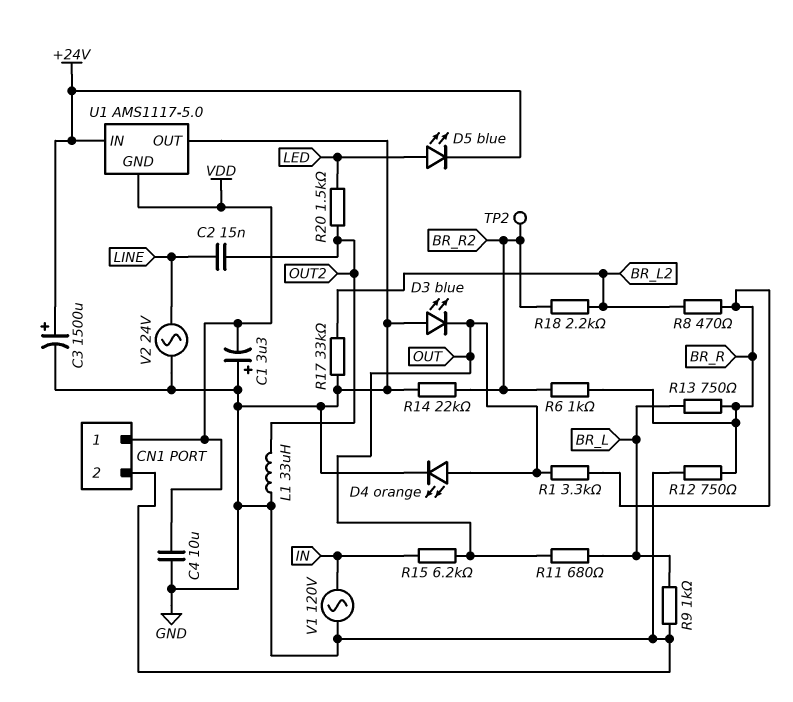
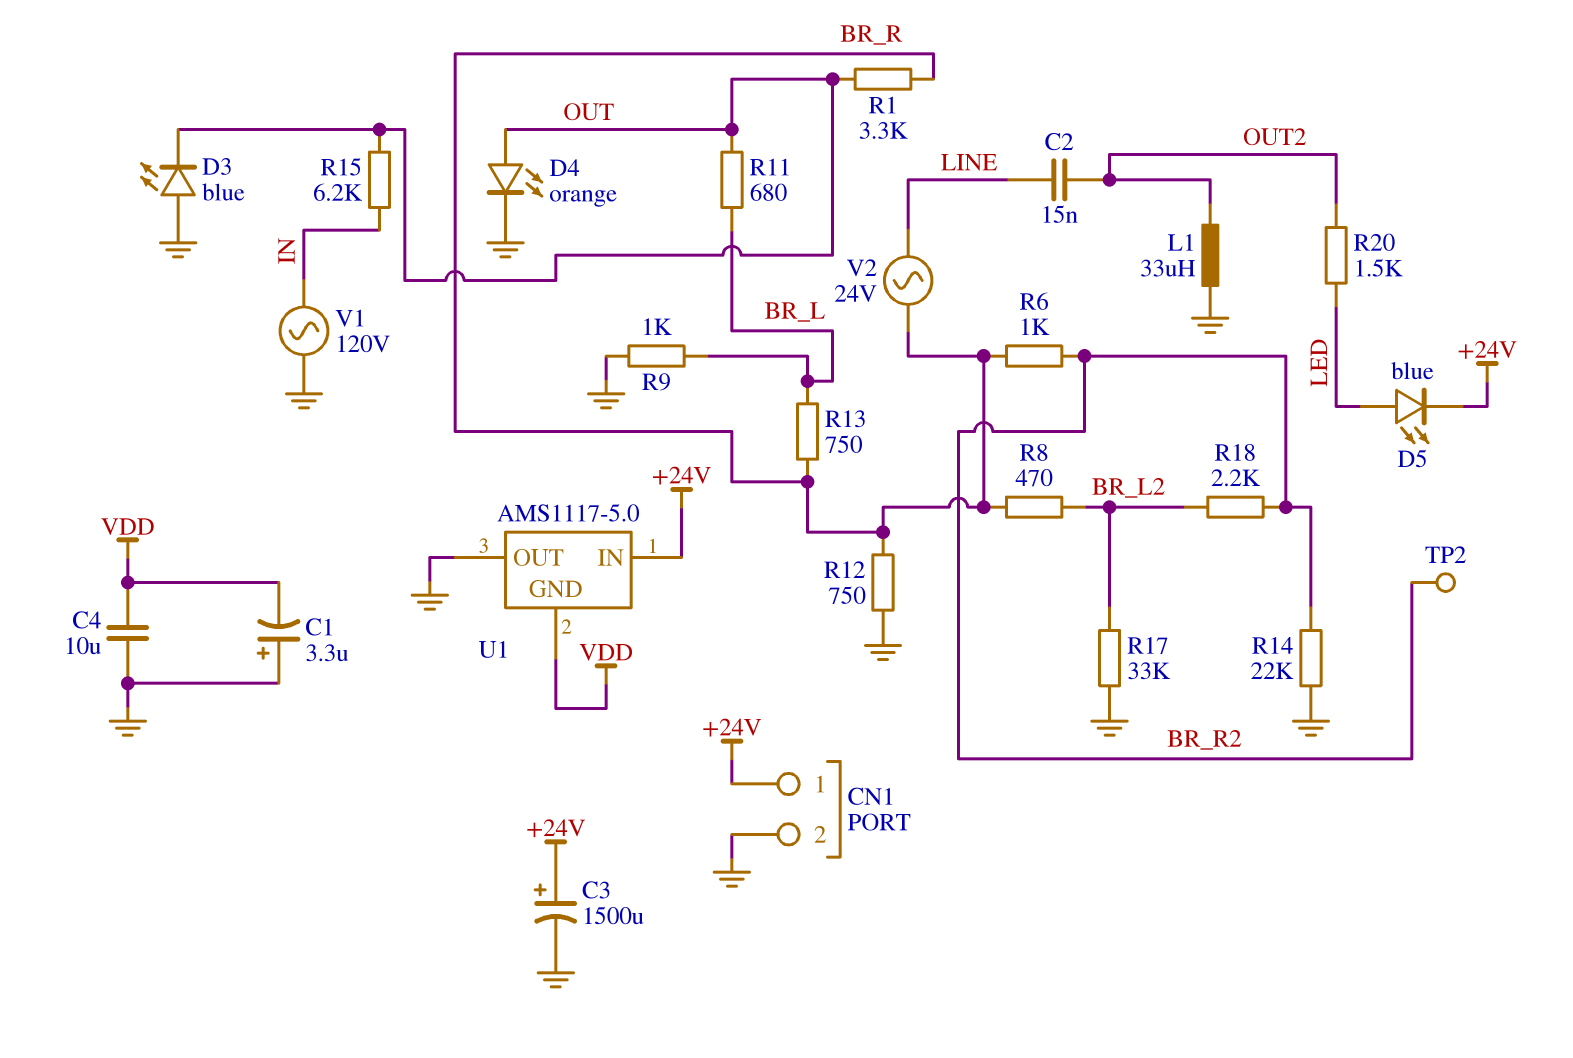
CN1 pin 1: VDD -> +24V
V2: AC 24V (GND, LINE) -> AC 24V (BR_R, LINE)

